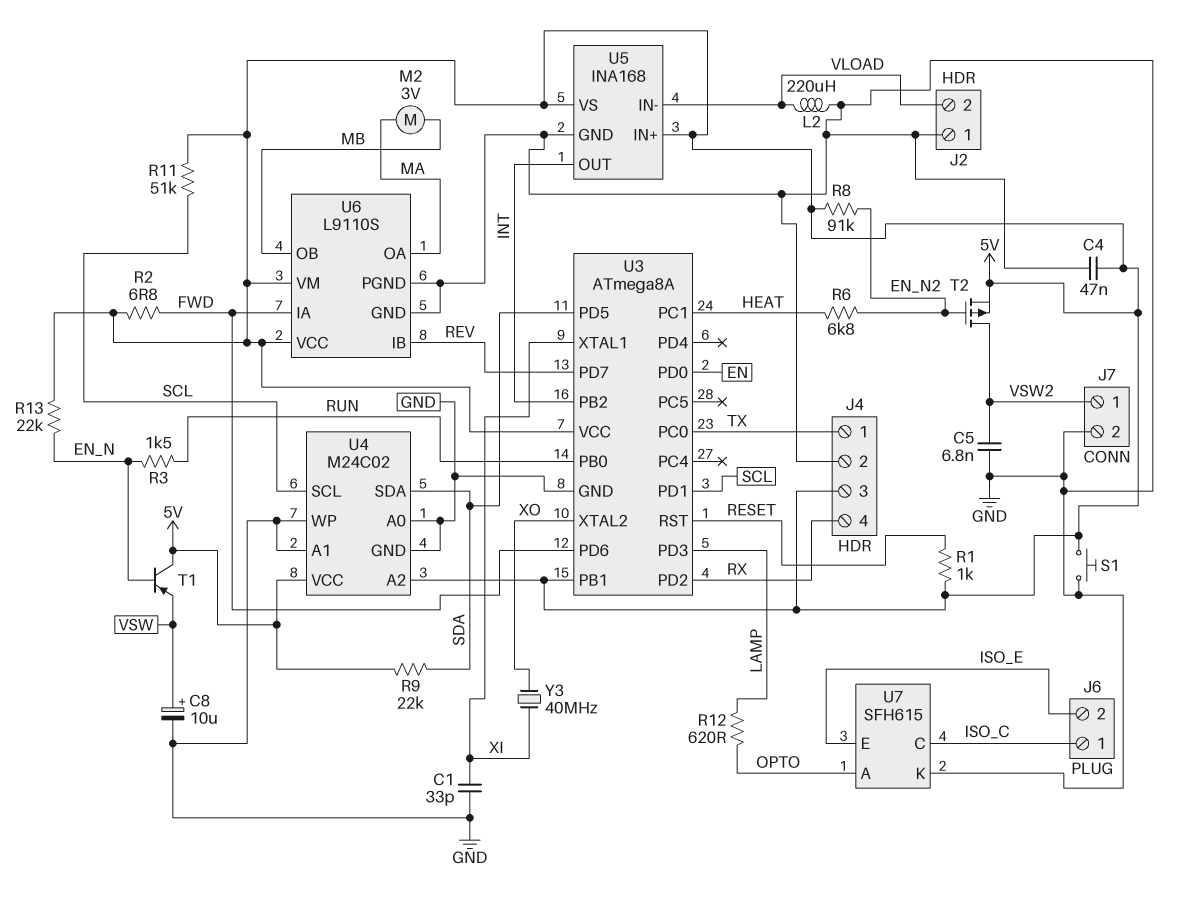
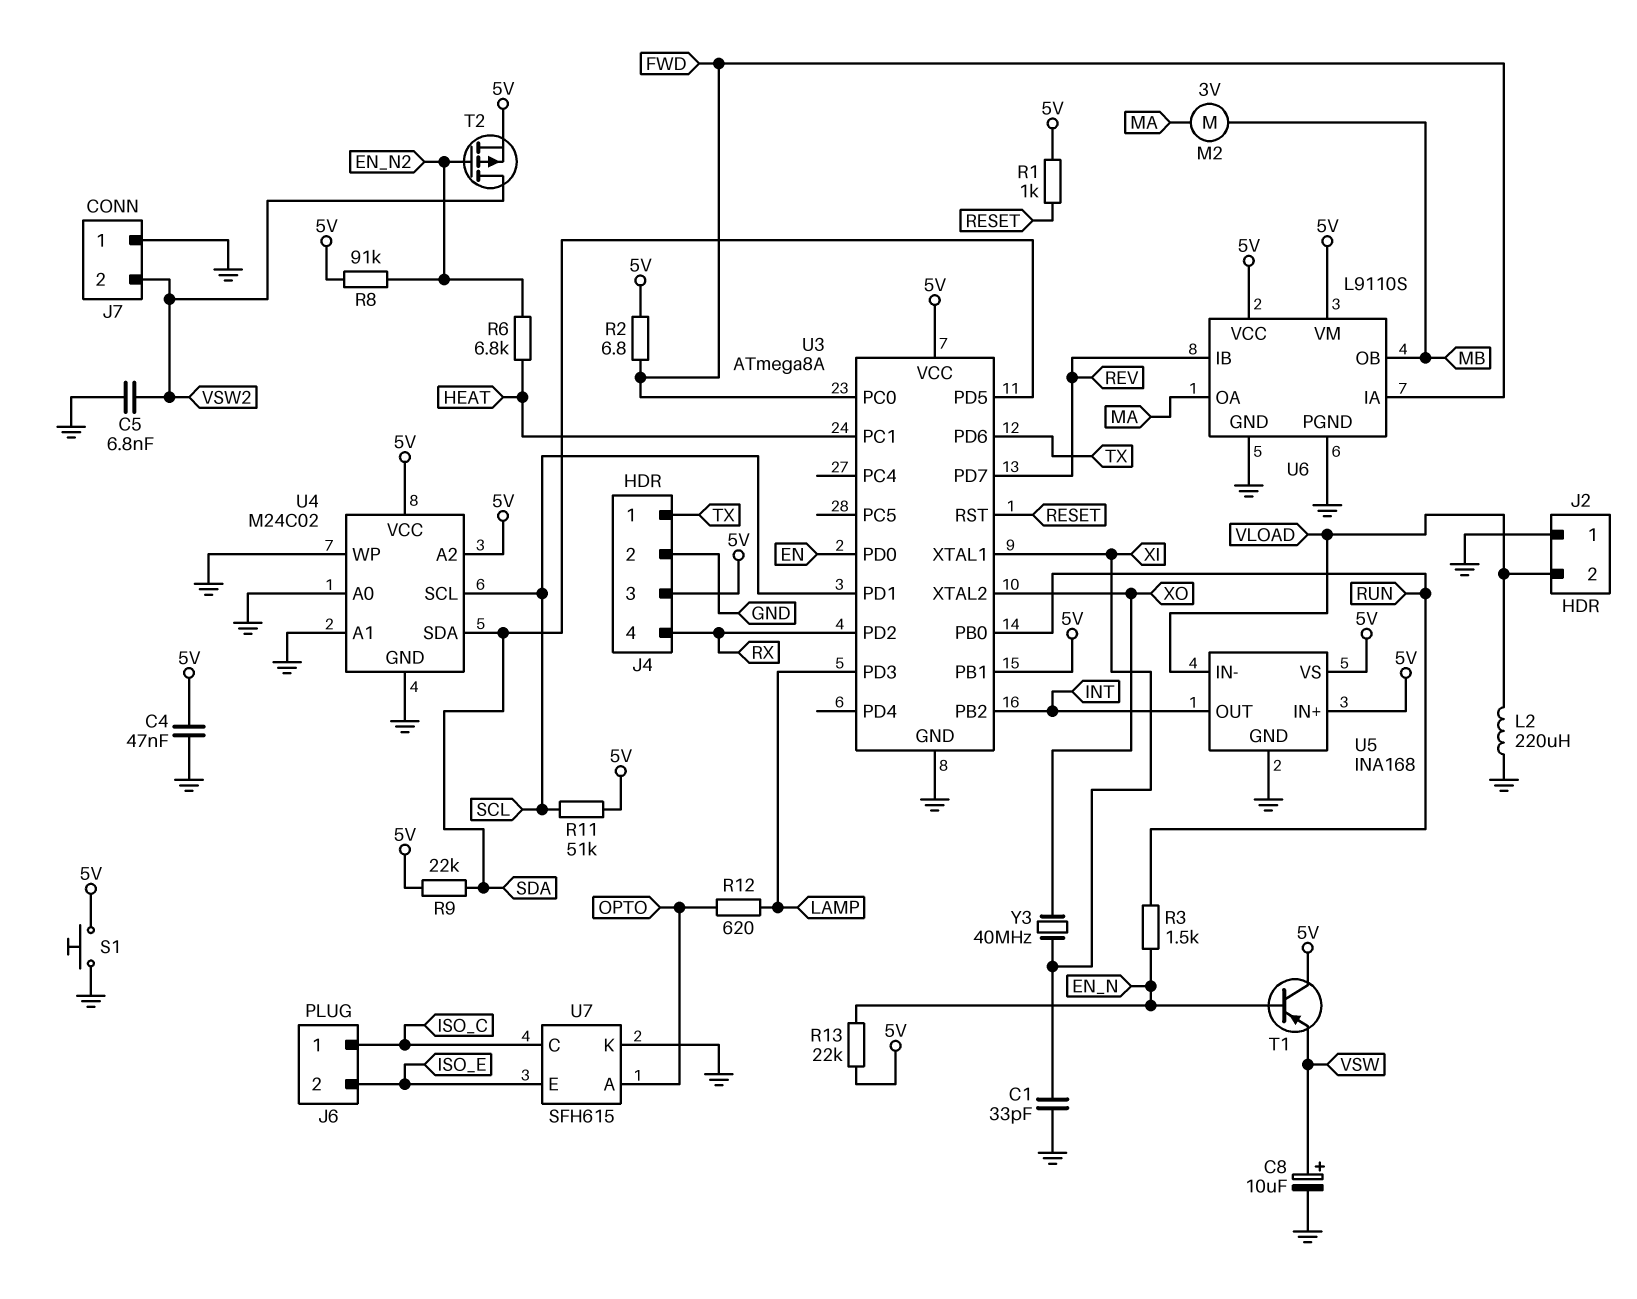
J7 pin 1: VSW2 -> GND
J7 pin 2: GND -> VSW2
U3 pin PC0: TX -> FWD
U3 pin PD6: FWD -> TX

